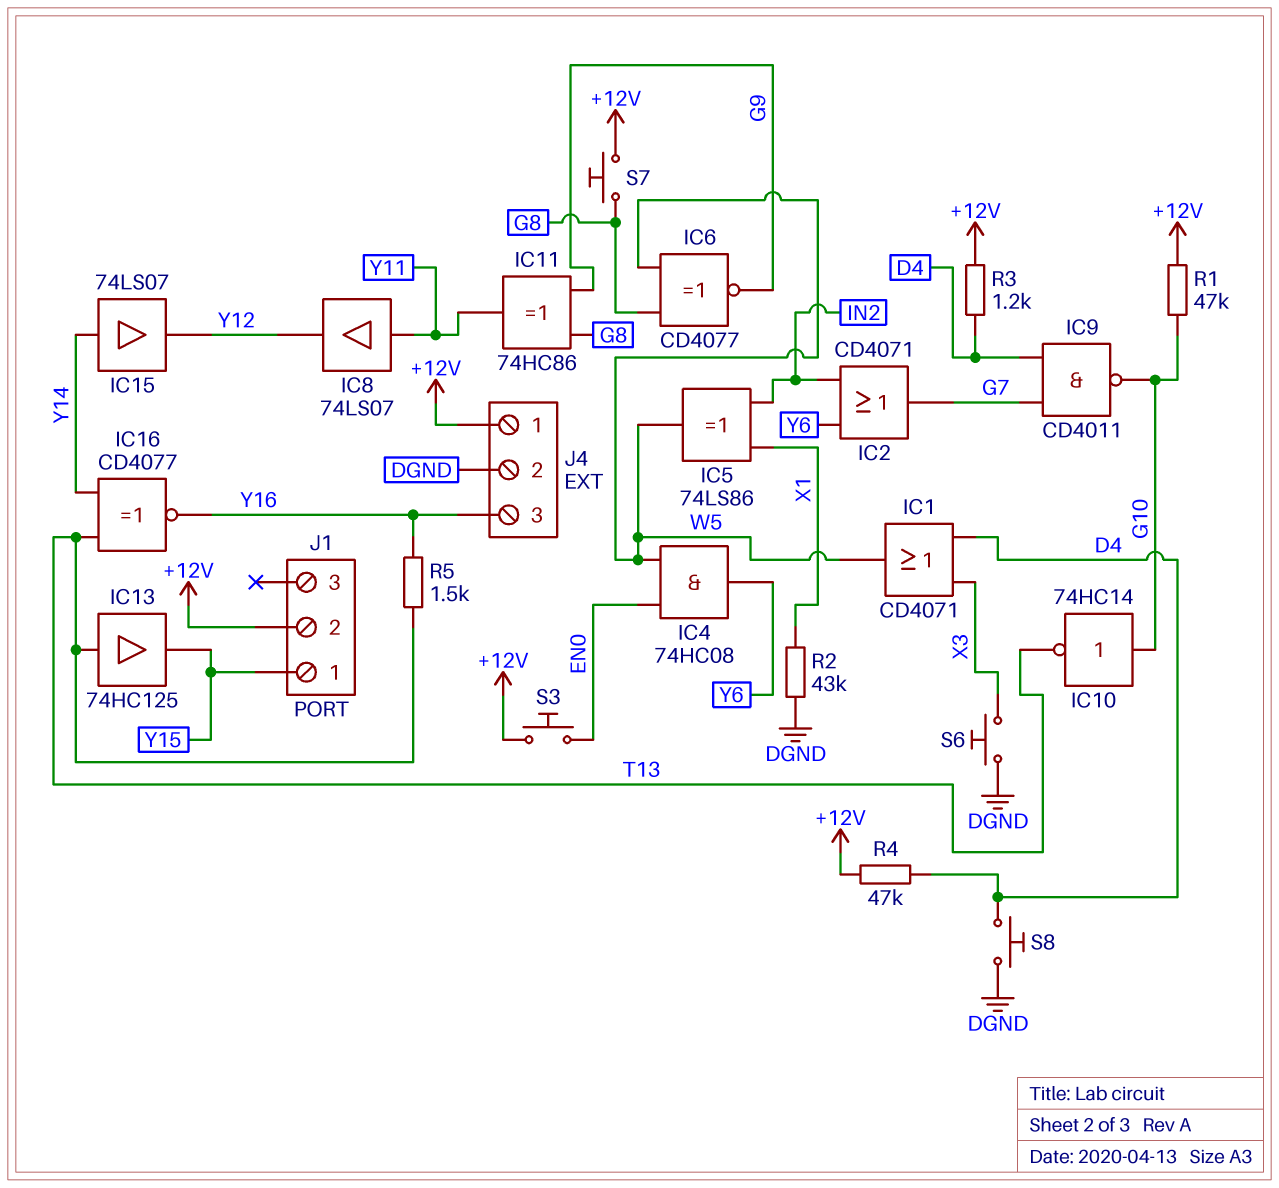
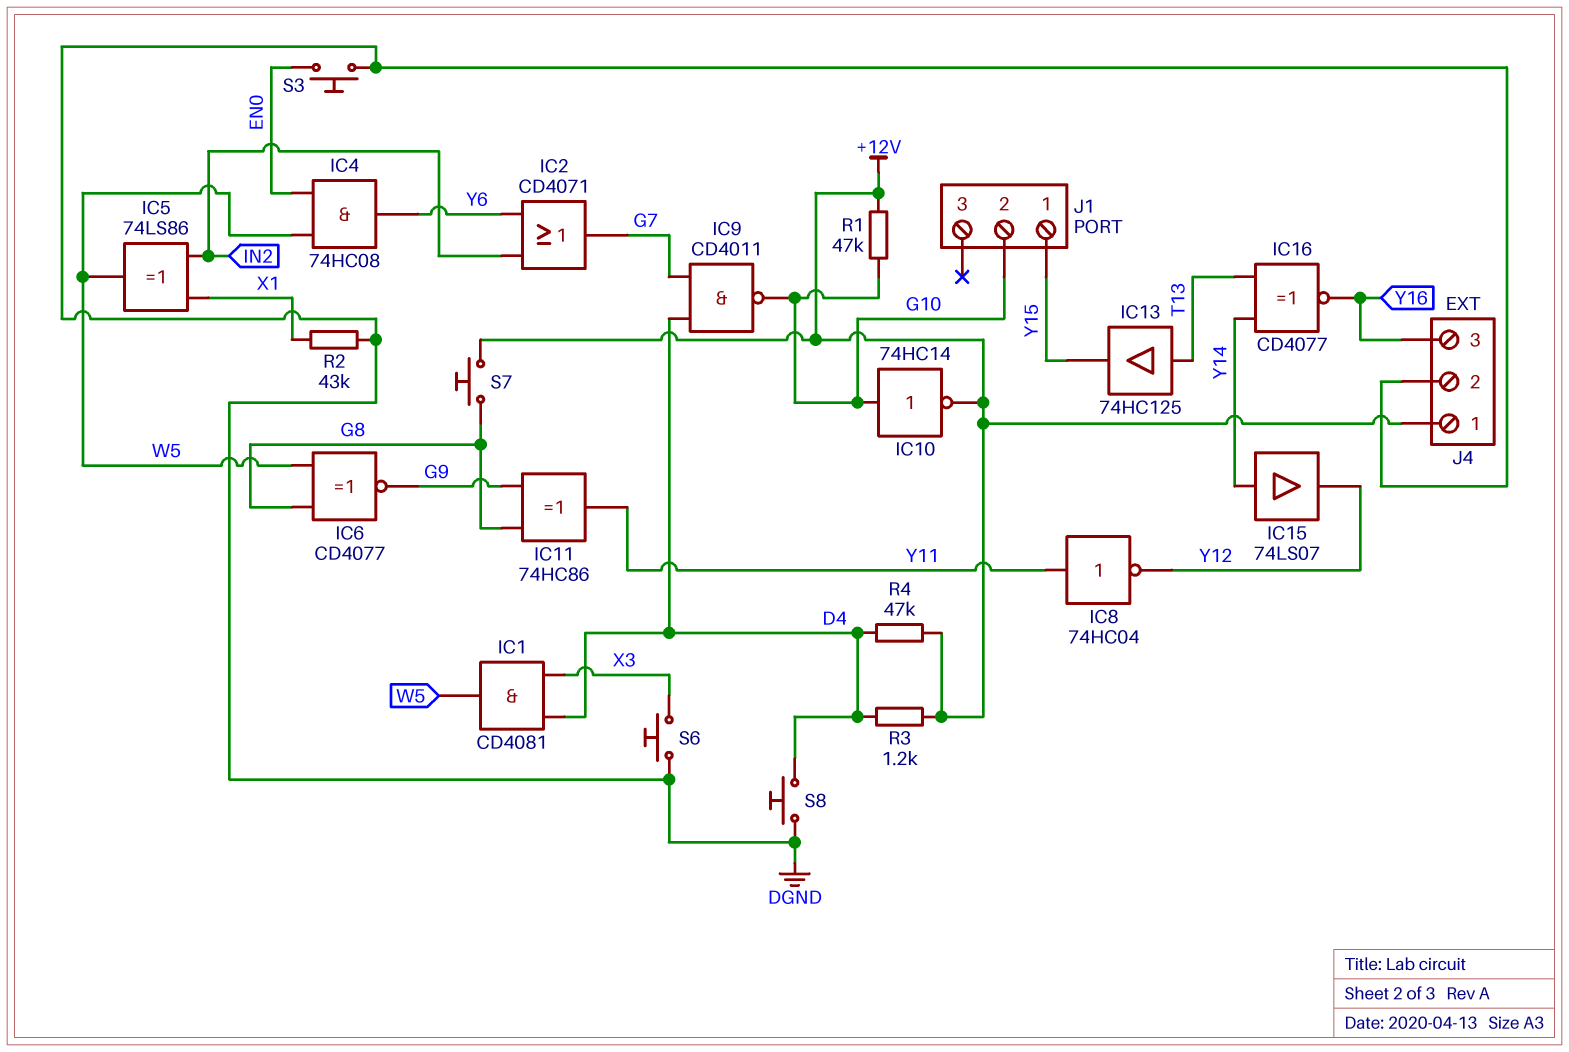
IC1: OR CD4071 (in D4, in X3, out W5) -> AND CD4081 (in D4, in X3, out W5)
IC8: buffer 74LS07 (in Y11, out Y12) -> NOT 74HC04 (in Y11, out Y12)
IC10: NOT 74HC14 (in G10, out T13) -> NOT 74HC14 (in G10, out +12V)
J1 pin 2: +12V -> G10
R5: 1.5k (T13, Y16) -> none
S3: button (+12V, EN0) -> button (DGND, EN0)

